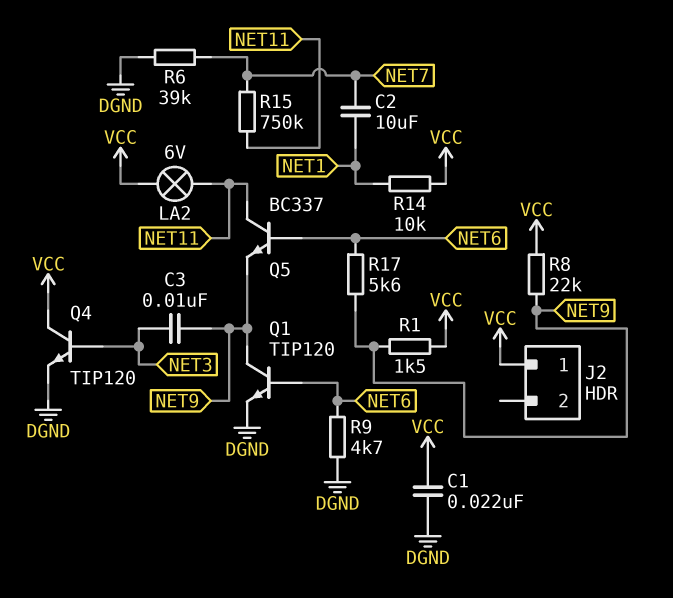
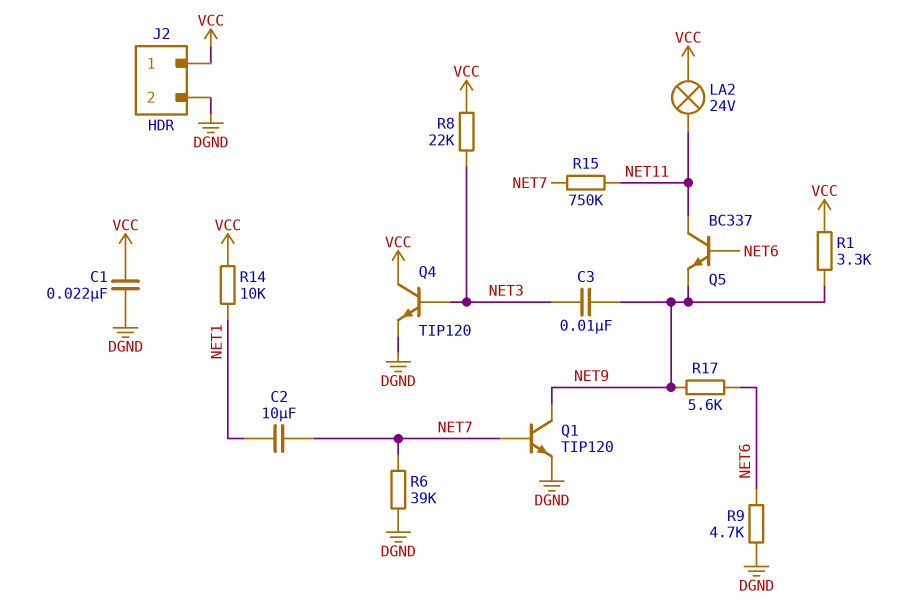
J2 pin 2: none -> DGND
LA2: lamp 6V (NET11, VCC) -> lamp 24V (NET11, VCC)
Q1: NPN TIP120 (B NET6, C NET9, E DGND) -> NPN TIP120 (B NET7, C NET9, E DGND)
R1: 1.5k (NET9, VCC) -> 3.3k (NET9, VCC)
R8: 22k (NET9, VCC) -> 22k (NET3, VCC)

